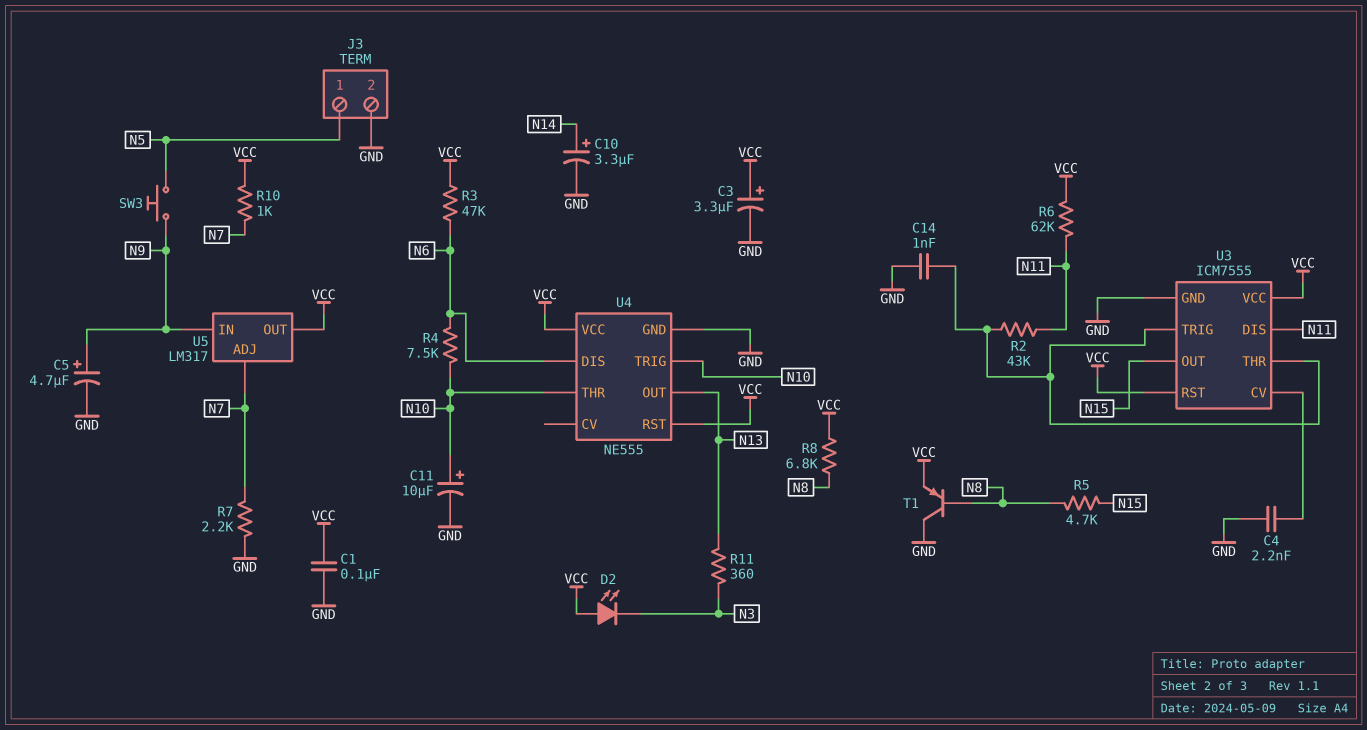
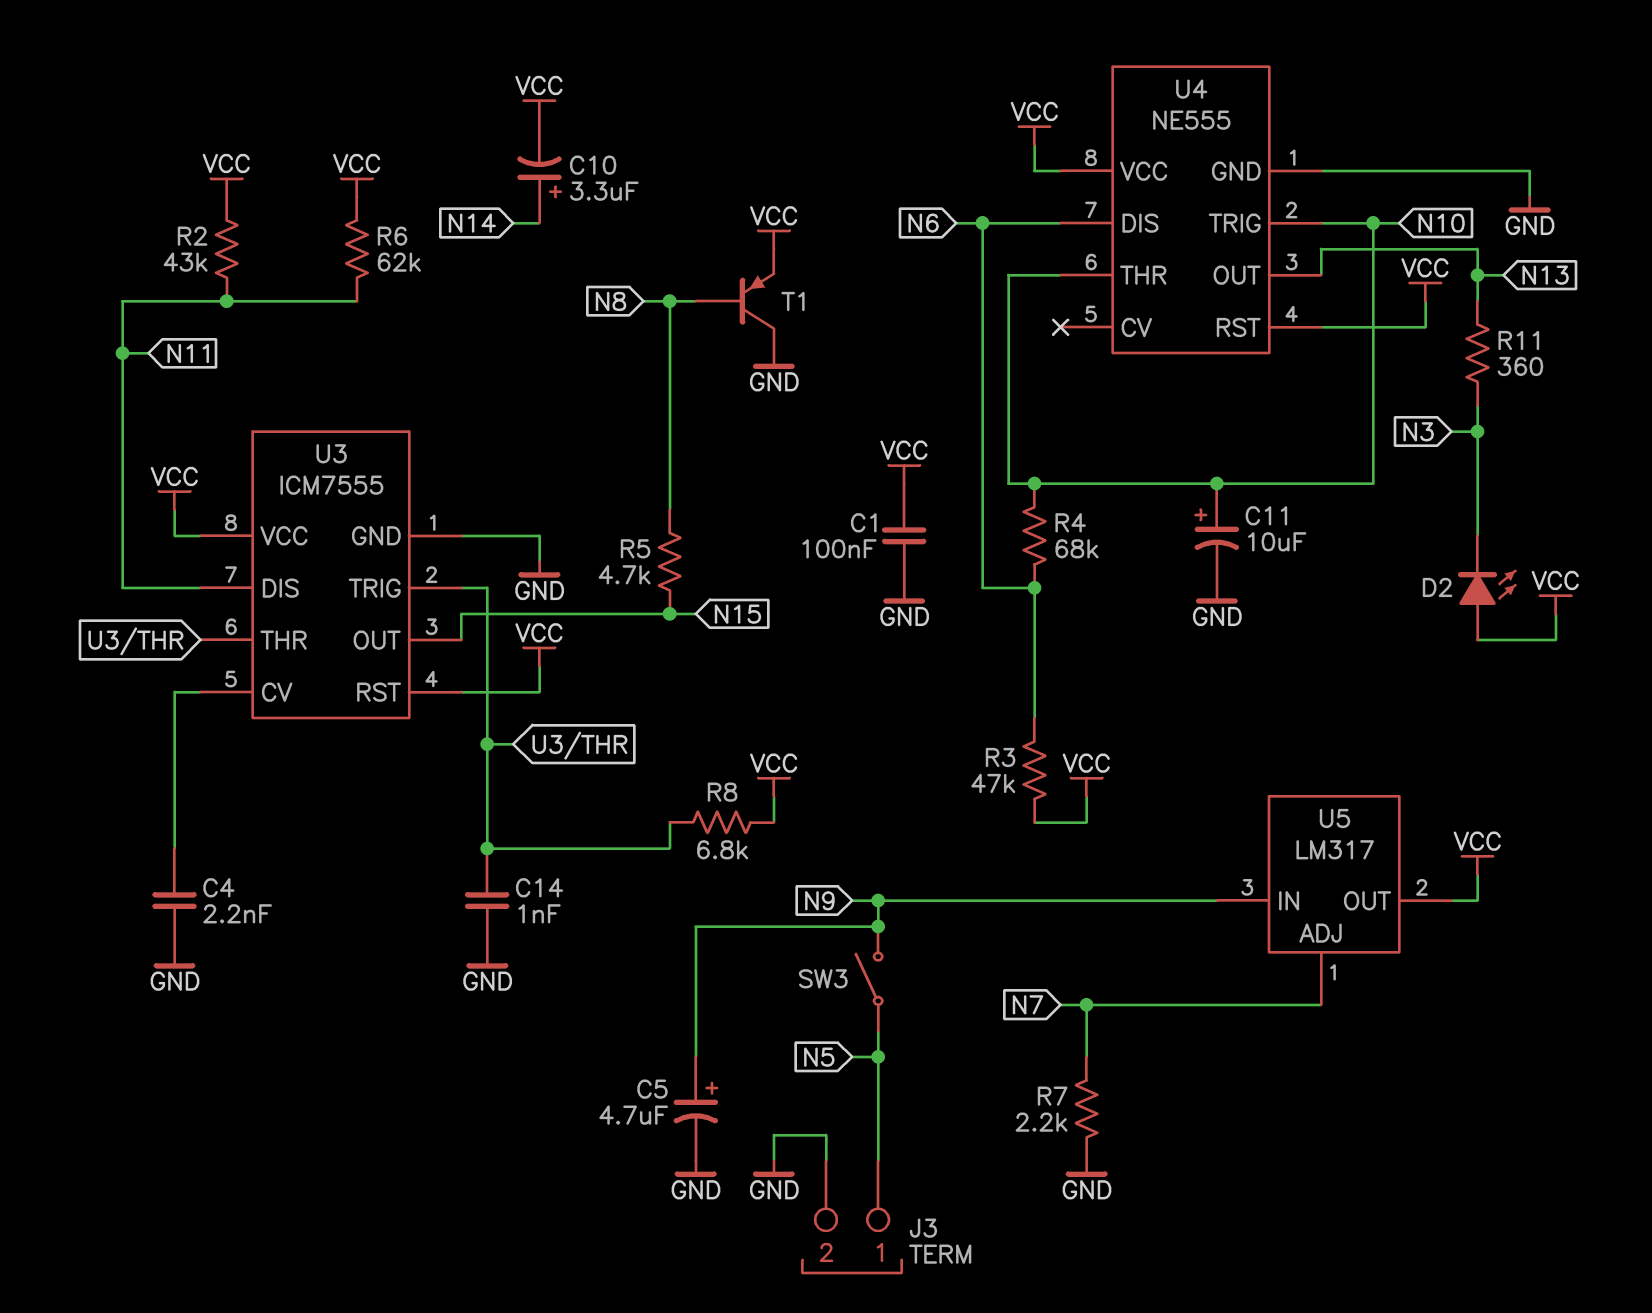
C3: 3.3uF (plus VCC, minus GND) -> none
C10: 3.3uF (plus N14, minus GND) -> 3.3uF (plus N14, minus VCC)
R2: 43k (N11, U3/THR) -> 43k (N11, VCC)
R4: 7.5k (N6, N10) -> 68k (N6, N10)
R8: 6.8k (N8, VCC) -> 6.8k (U3/THR, VCC)
R10: 1k (N7, VCC) -> none
SW3: button (N5, N9) -> switch (N5, N9)

